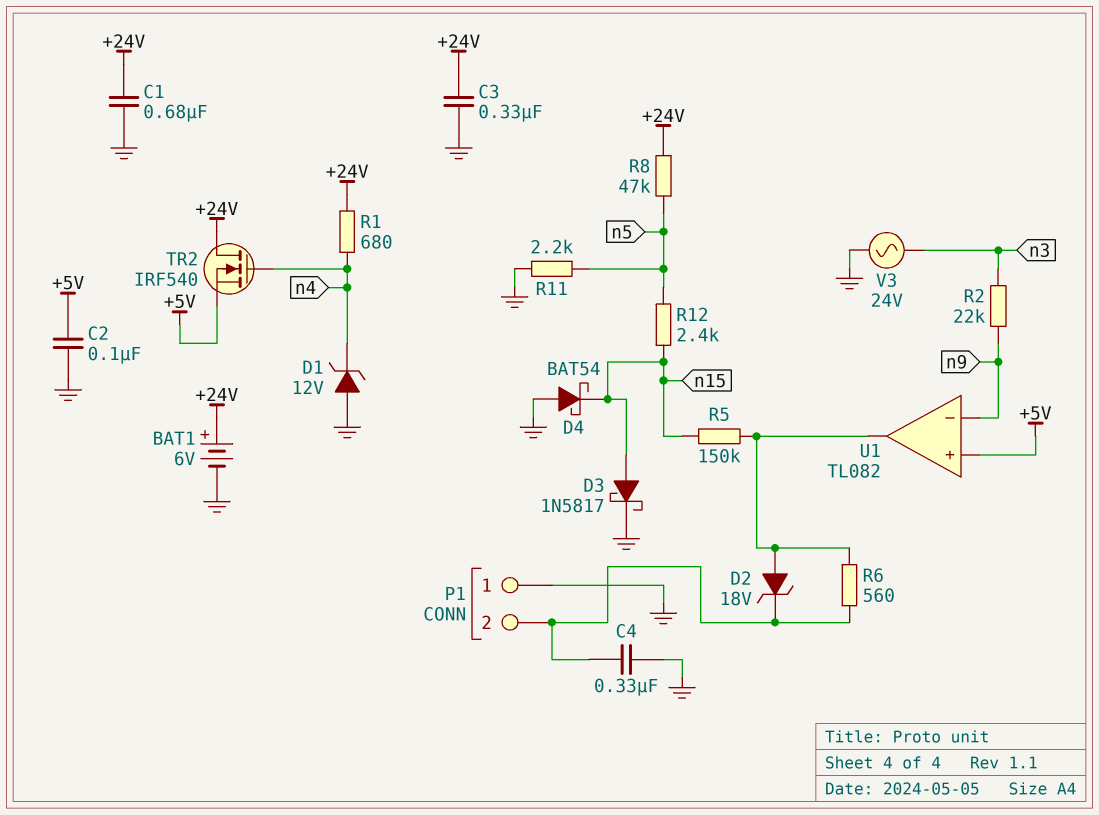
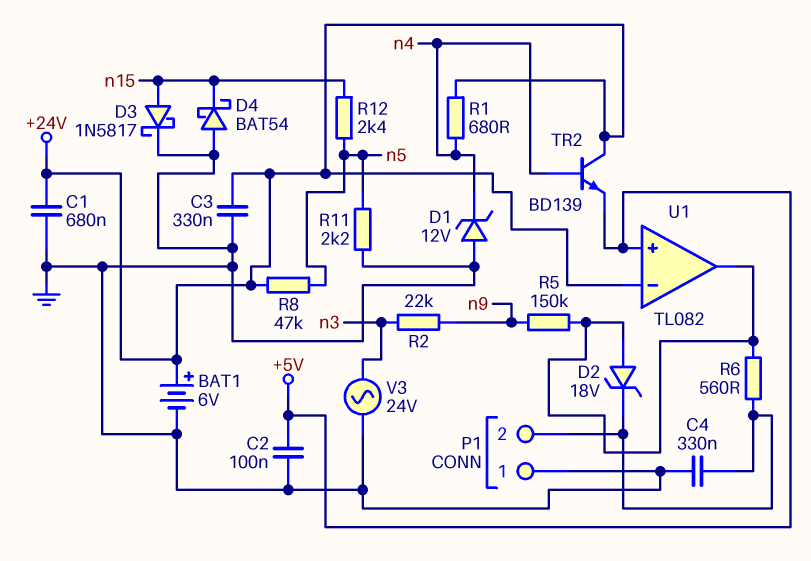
R5: 150k (U1/out, n15) -> 150k (U1/out, n9)
TR2: NMOS IRF540 (G n4, D +24V, S +5V) -> NPN BD139 (B n4, C +24V, E +5V)
U1 pin in-: n9 -> +24V

